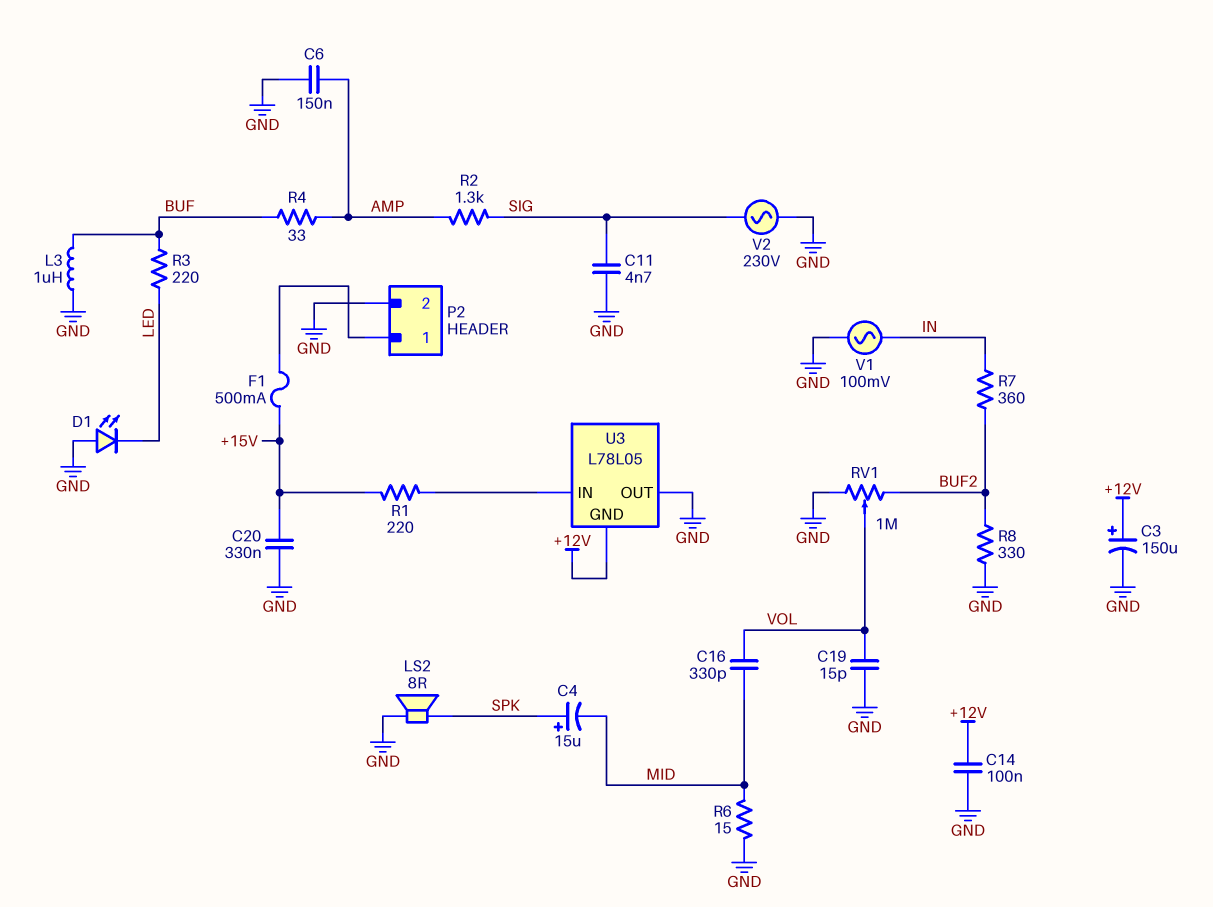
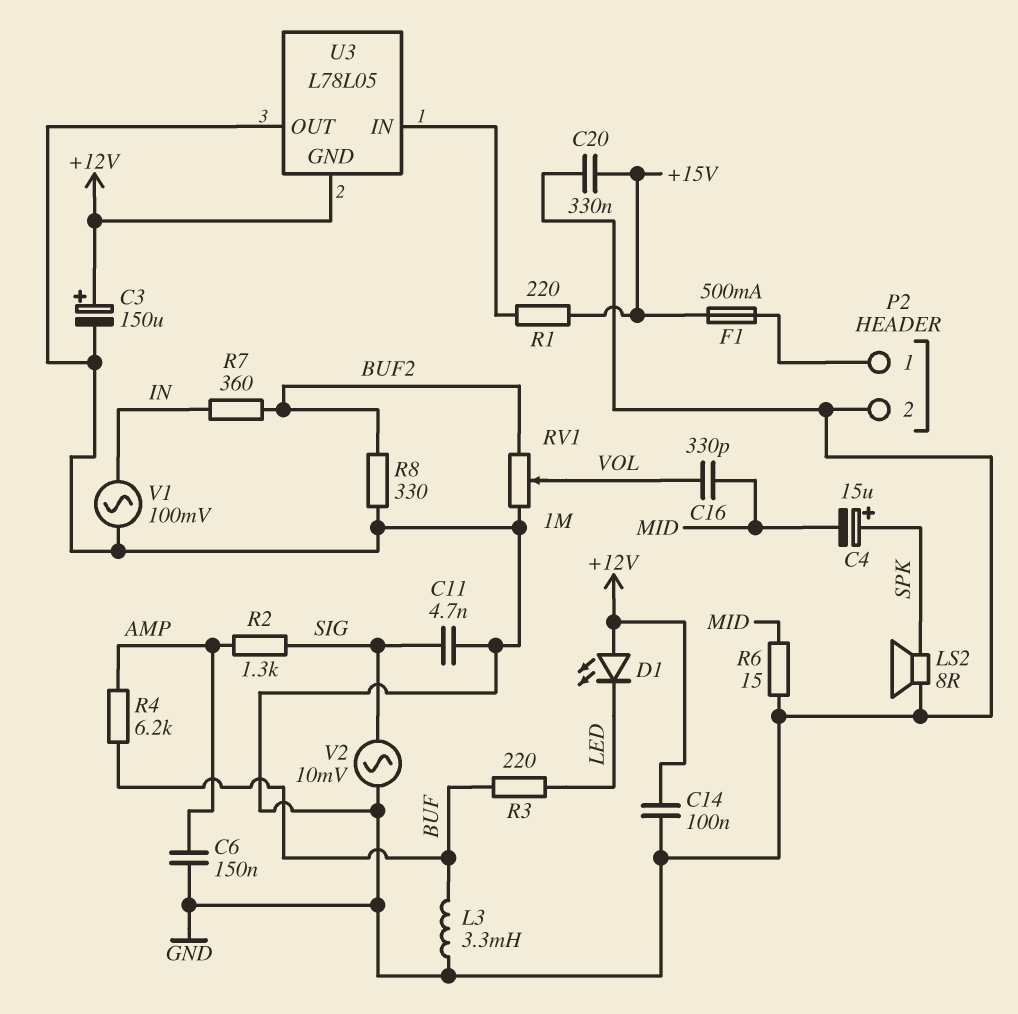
C19: 15pF (GND, VOL) -> none
D1: LED (A GND, K LED) -> LED (A +12V, K LED)
L3: 1uH (BUF, GND) -> 3.3mH (BUF, GND)
R4: 33 (AMP, BUF) -> 6.2k (AMP, BUF)
V2: AC 230V (GND, SIG) -> AC 10mV (GND, SIG)

